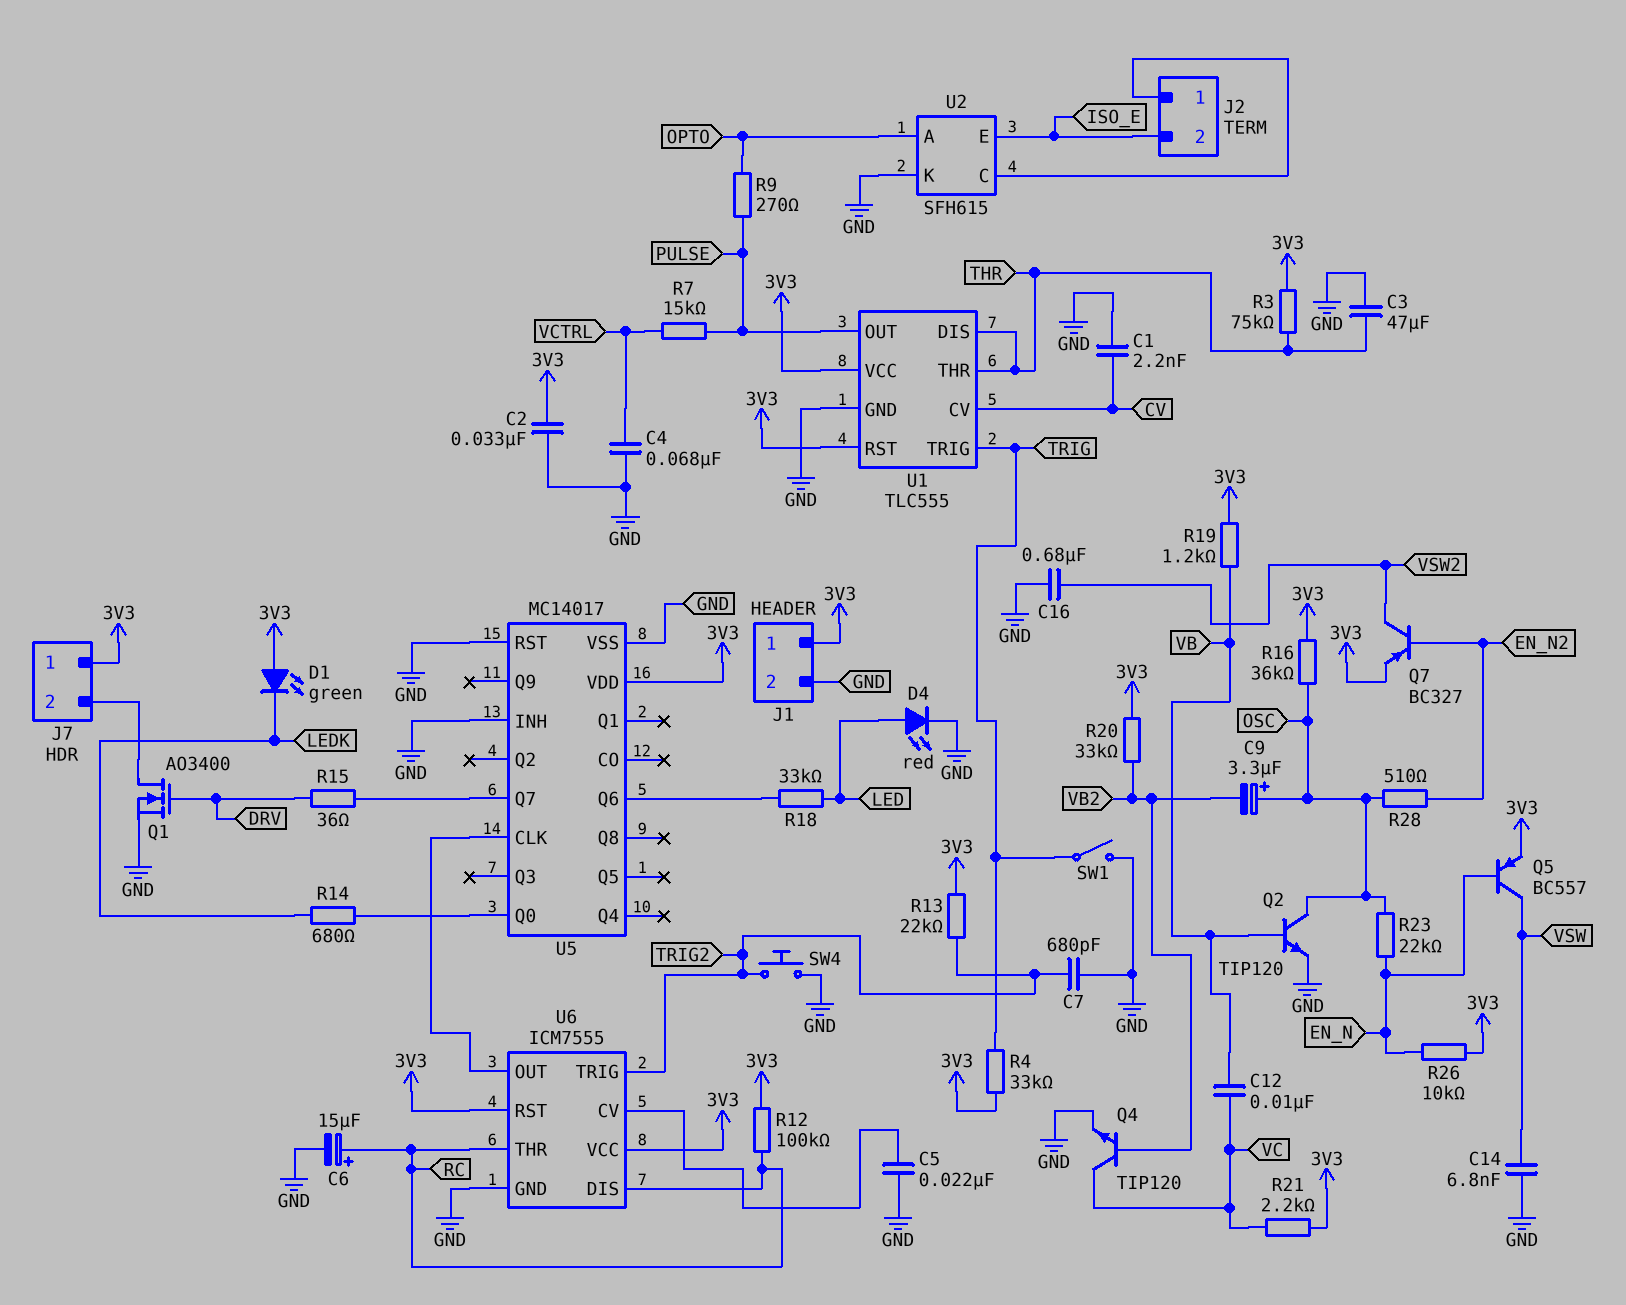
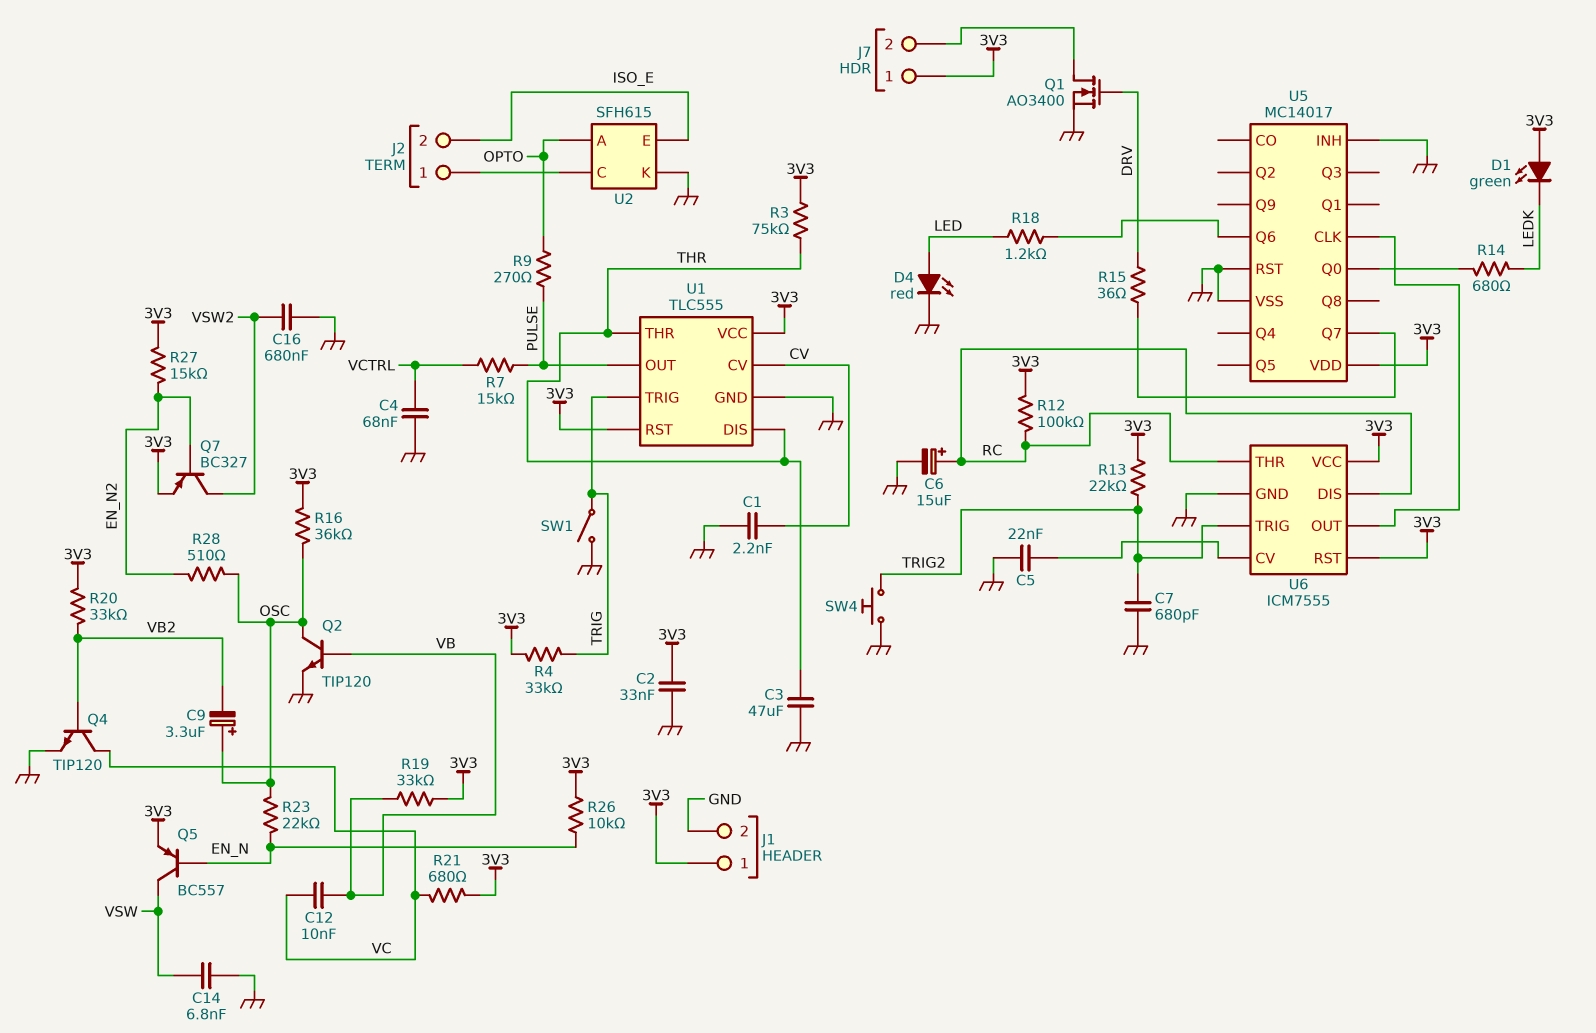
R18: 33k (LED, U5/Q6) -> 1.2k (LED, U5/Q6)
R19: 1.2k (3V3, VB) -> 33k (3V3, VB)
R21: 2.2k (3V3, VC) -> 680 (3V3, VC)
R27: none -> 15k (3V3, EN_N2)

